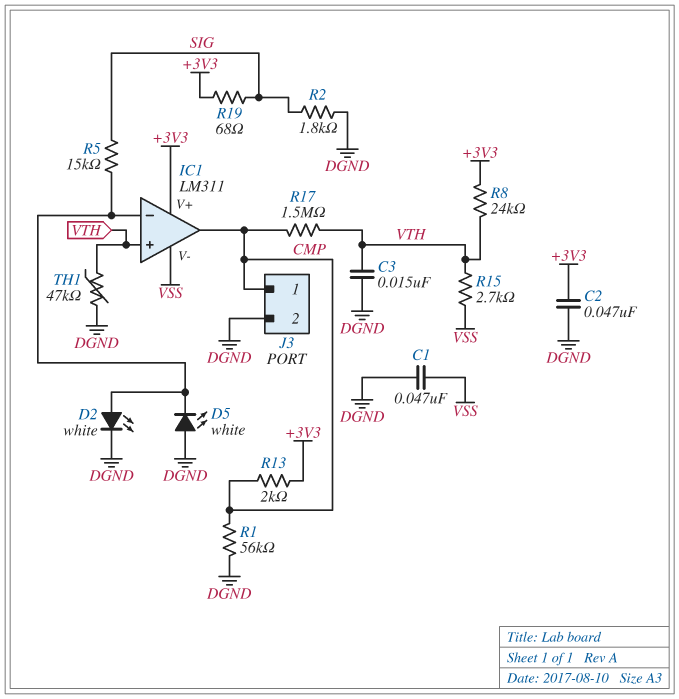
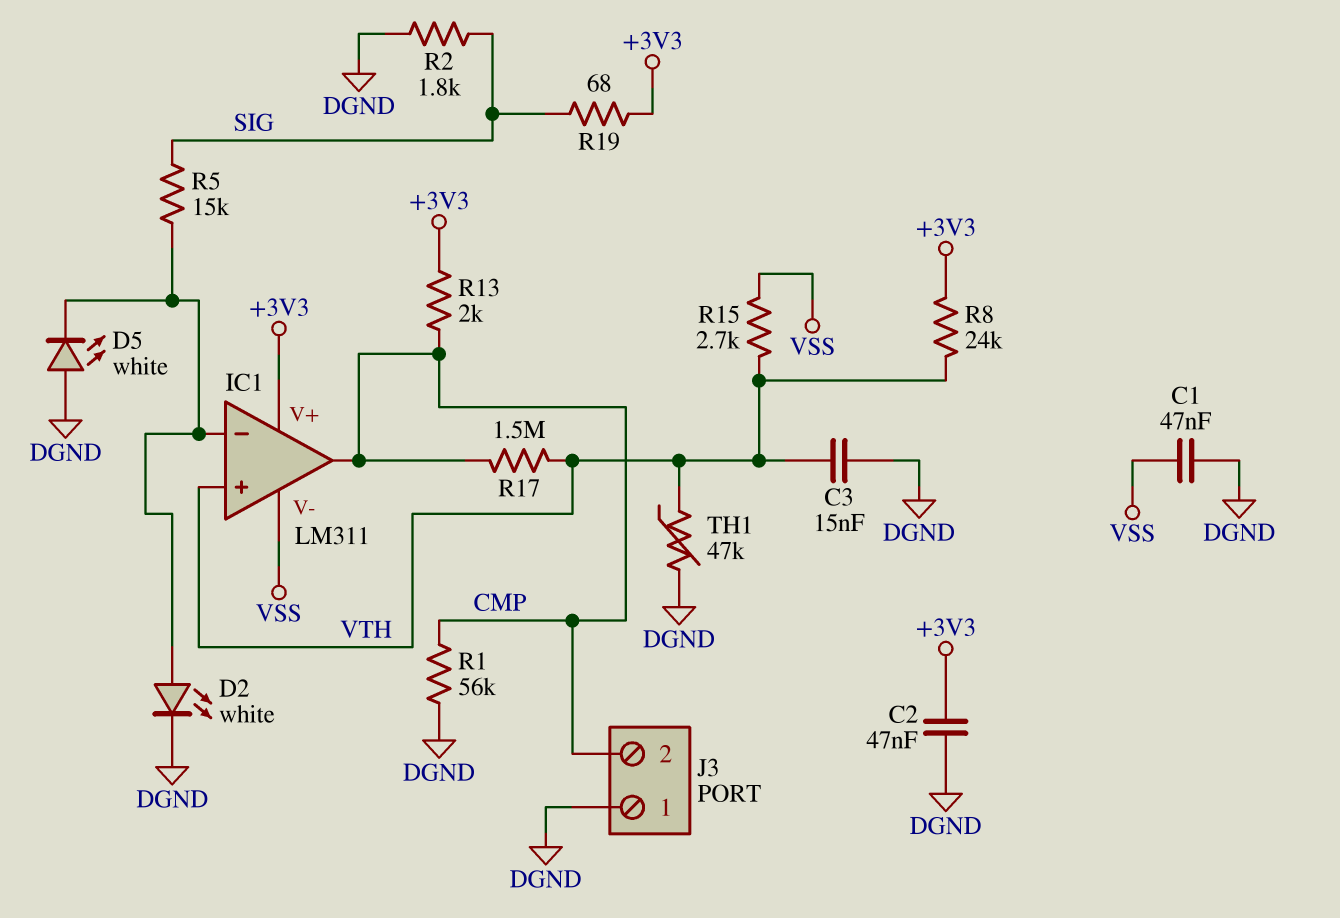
J3 pin 1: CMP -> DGND
J3 pin 2: DGND -> CMP

